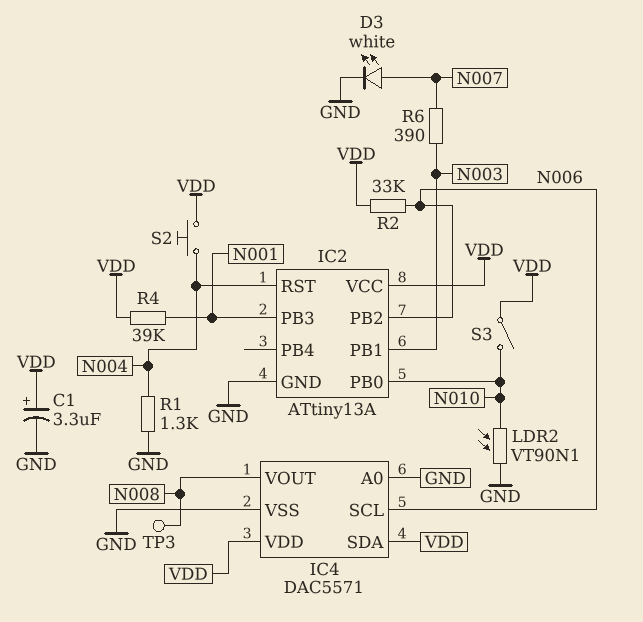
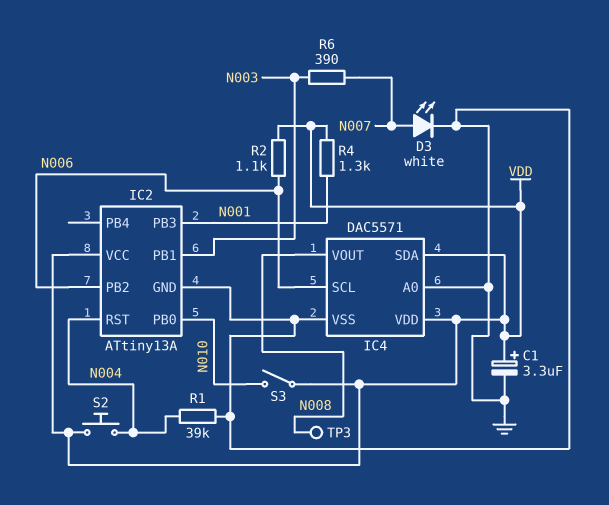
LDR2: VT90N1 (GND, N010) -> none
R1: 1.3k (GND, N004) -> 39k (GND, N004)
R2: 33k (N006, VDD) -> 1.1k (N006, VDD)
R4: 39k (N001, VDD) -> 1.3k (N001, VDD)

